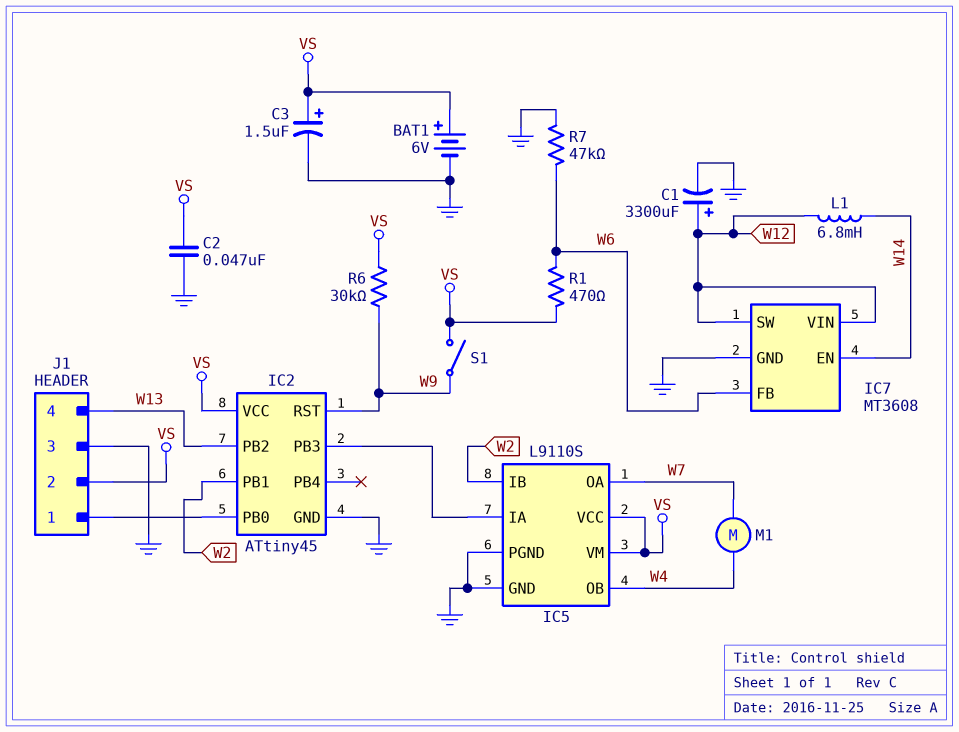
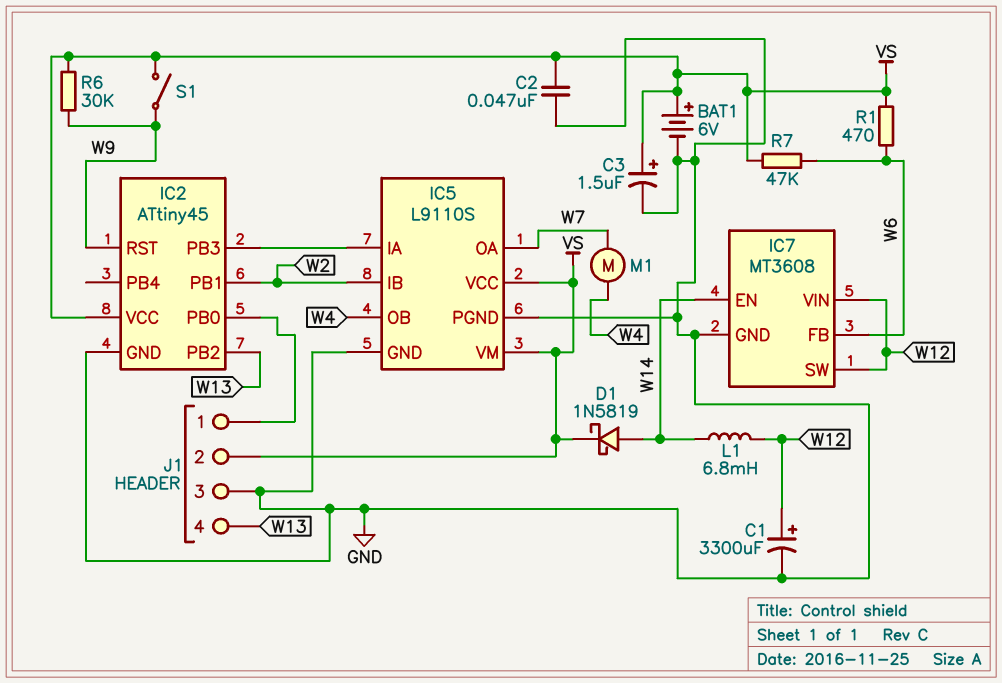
D1: none -> schottky 1N5819 (A W14, K VS)
R7: 47k (GND, W6) -> 47k (VS, W6)

